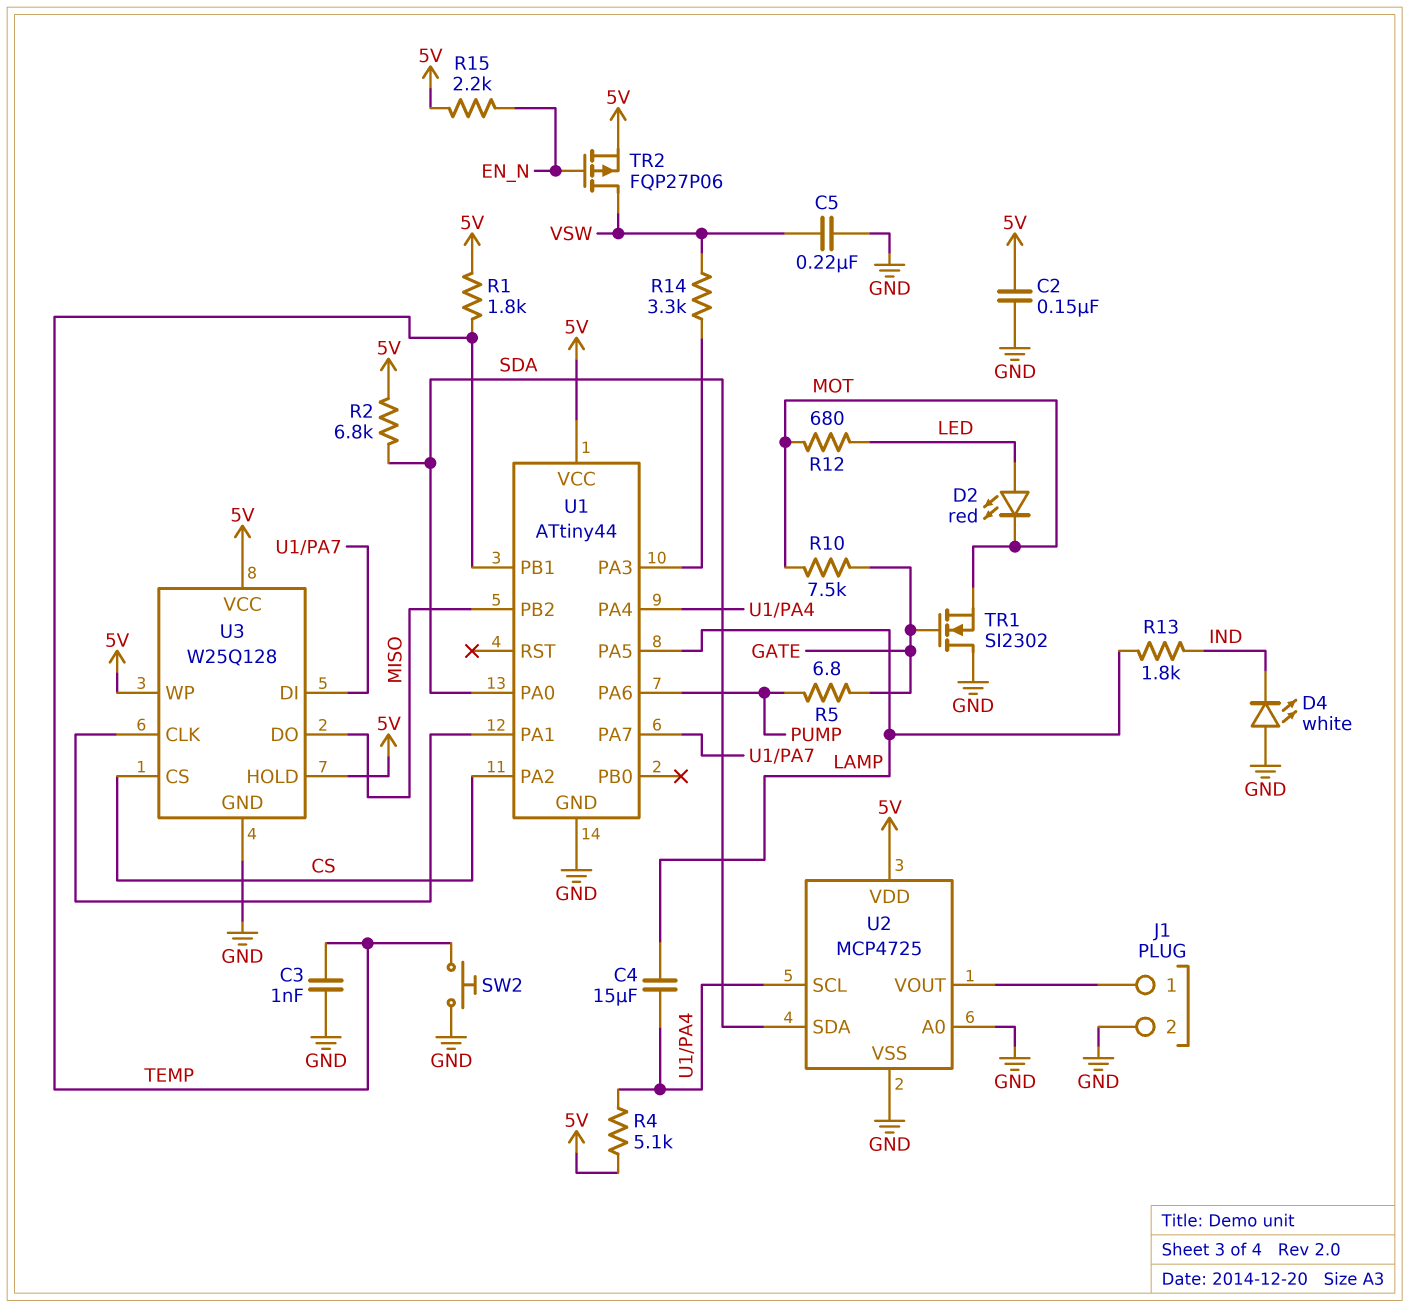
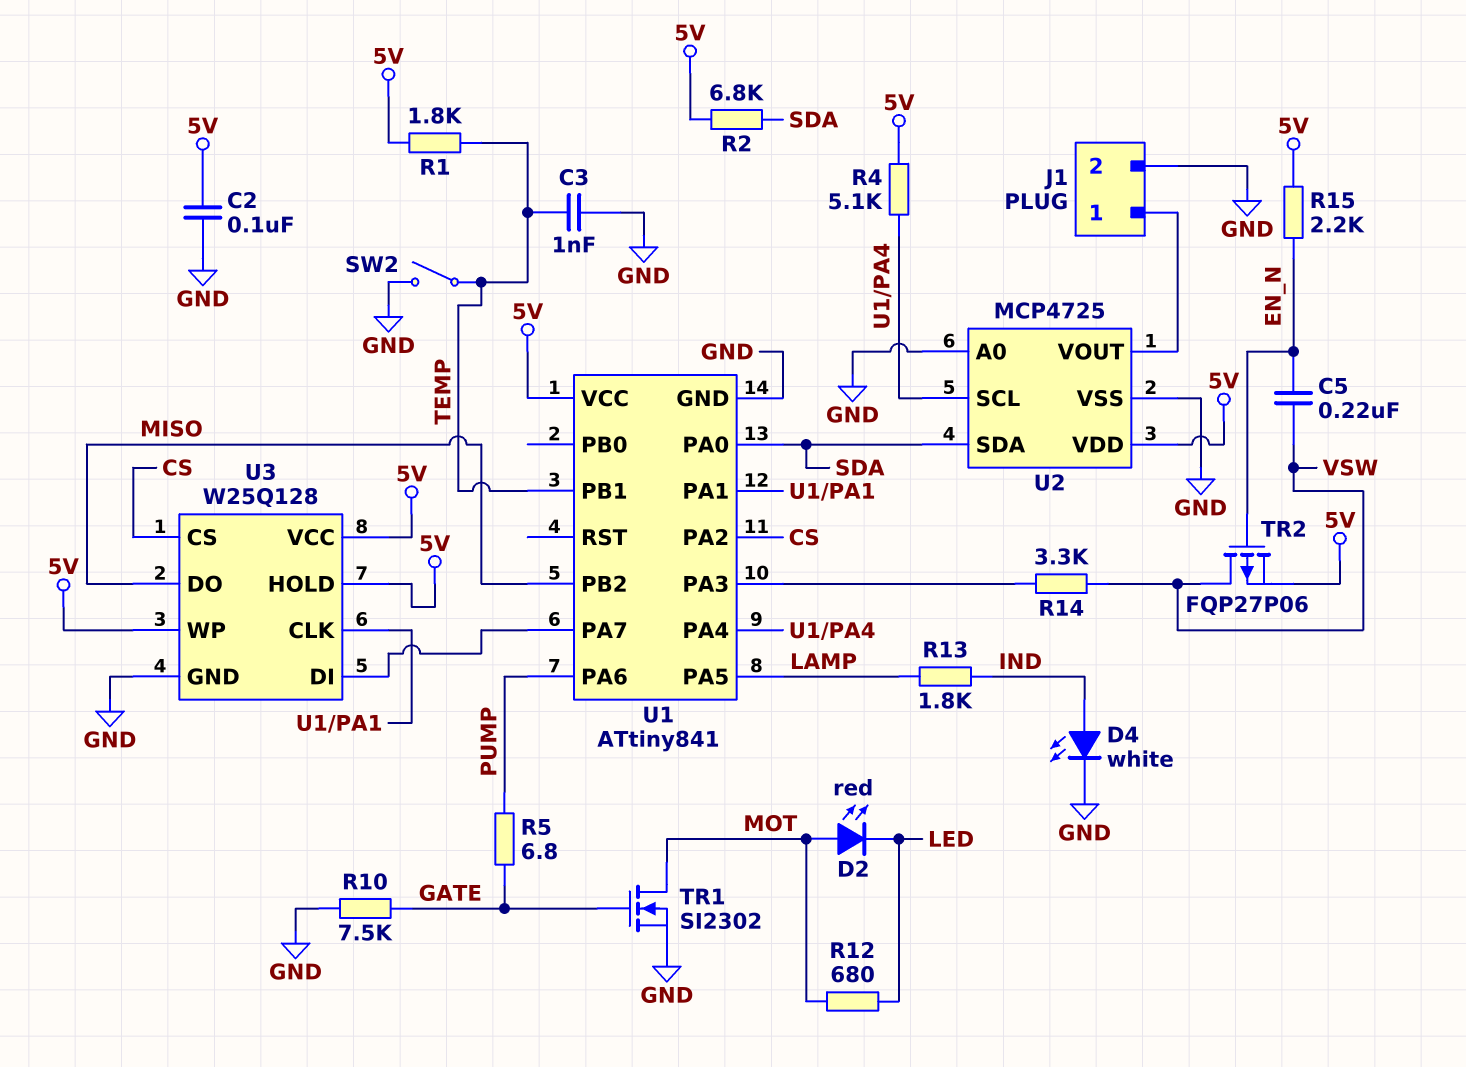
C2: 150nF (5V, GND) -> 100nF (5V, GND)
C4: 15uF (LAMP, U1/PA4) -> none
C5: 220nF (GND, VSW) -> 220nF (EN_N, VSW)
D2: LED red (A LED, K MOT) -> LED red (A MOT, K LED)
D4: LED white (A GND, K IND) -> LED white (A IND, K GND)
R10: 7.5k (GATE, MOT) -> 7.5k (GATE, GND)
SW2: button (GND, TEMP) -> switch (GND, TEMP)
TR1: NMOS SI2302 (G GATE, D GND, S MOT) -> NMOS SI2302 (G GATE, D MOT, S GND)
U1: ATtiny44 -> ATtiny841

